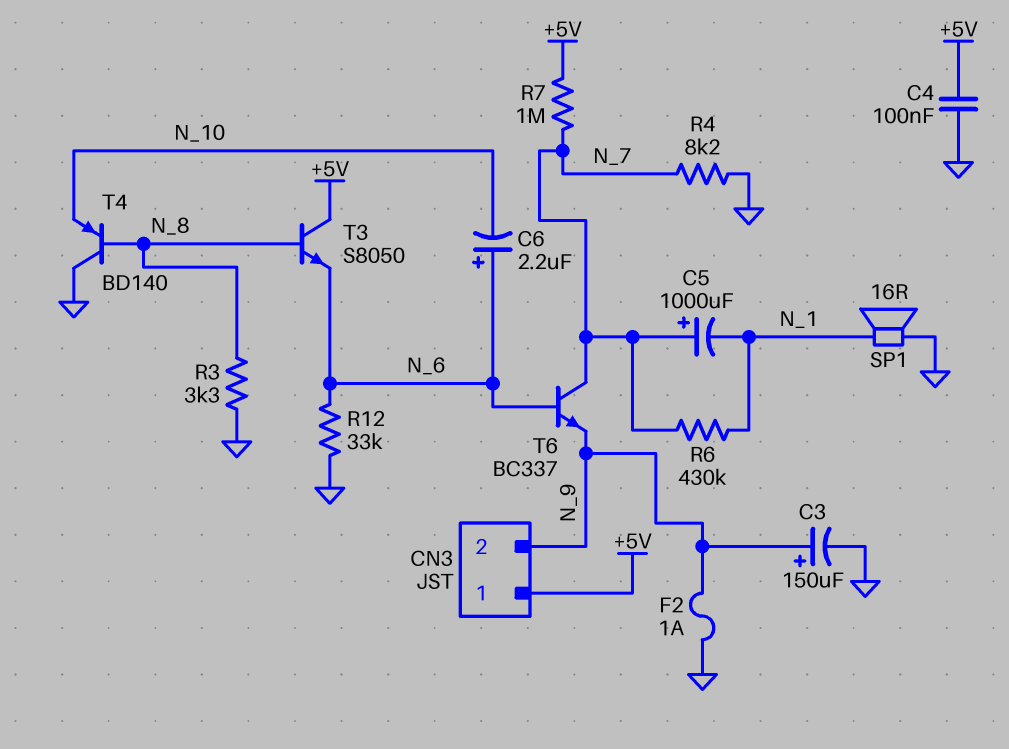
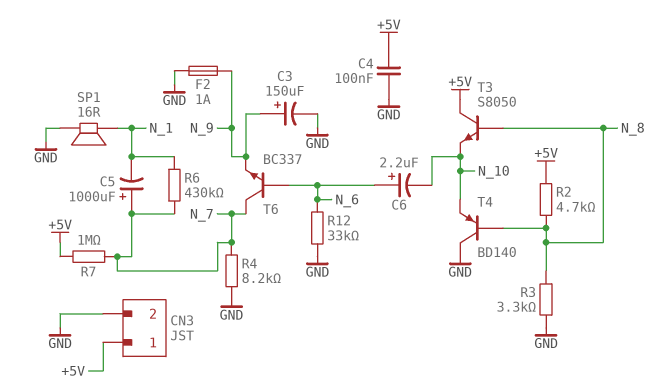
CN3 pin 2: N_9 -> GND
R2: none -> 4.7k (+5V, N_8)
T3: NPN S8050 (B N_8, C +5V, E N_6) -> NPN S8050 (B N_8, C +5V, E N_10)

